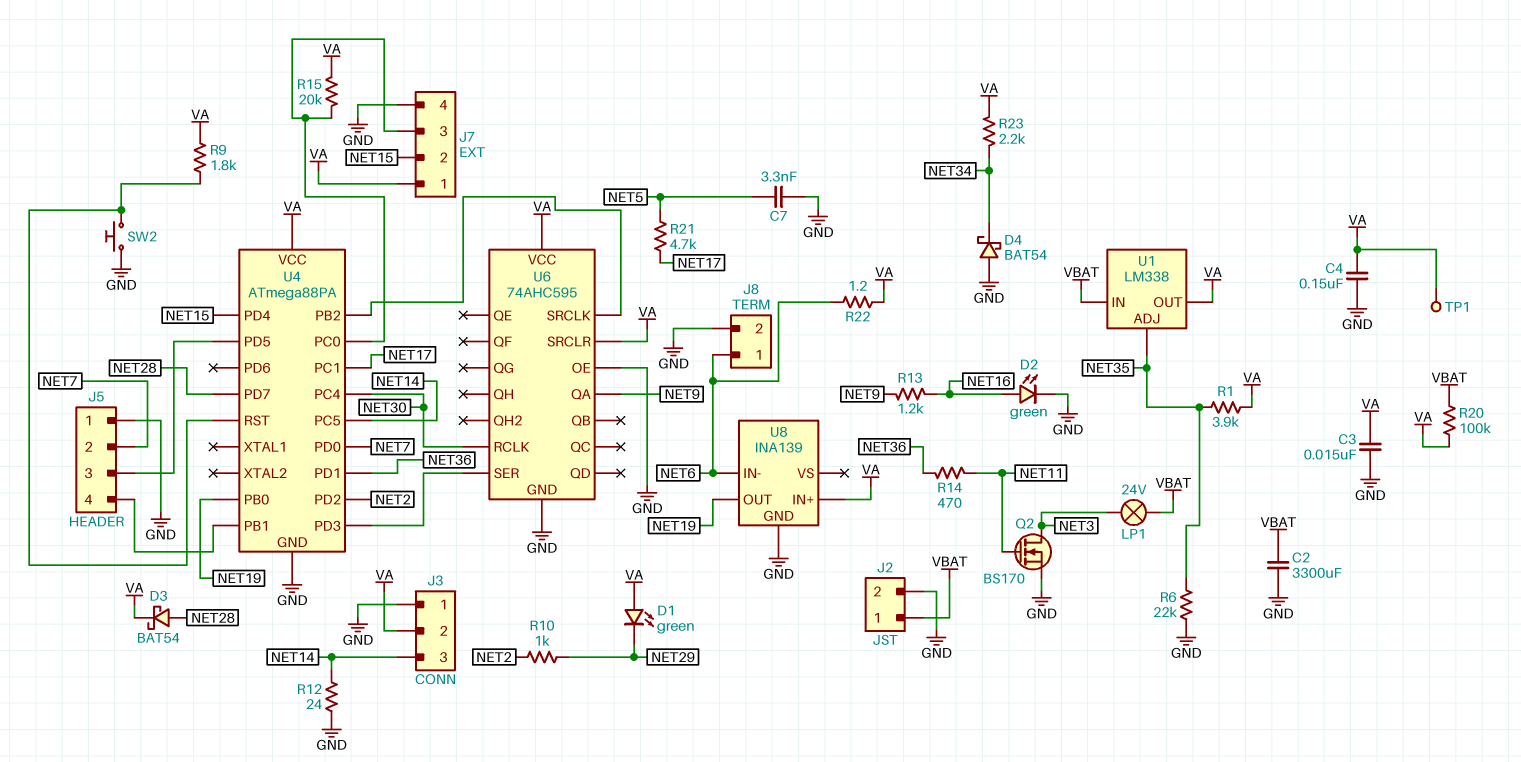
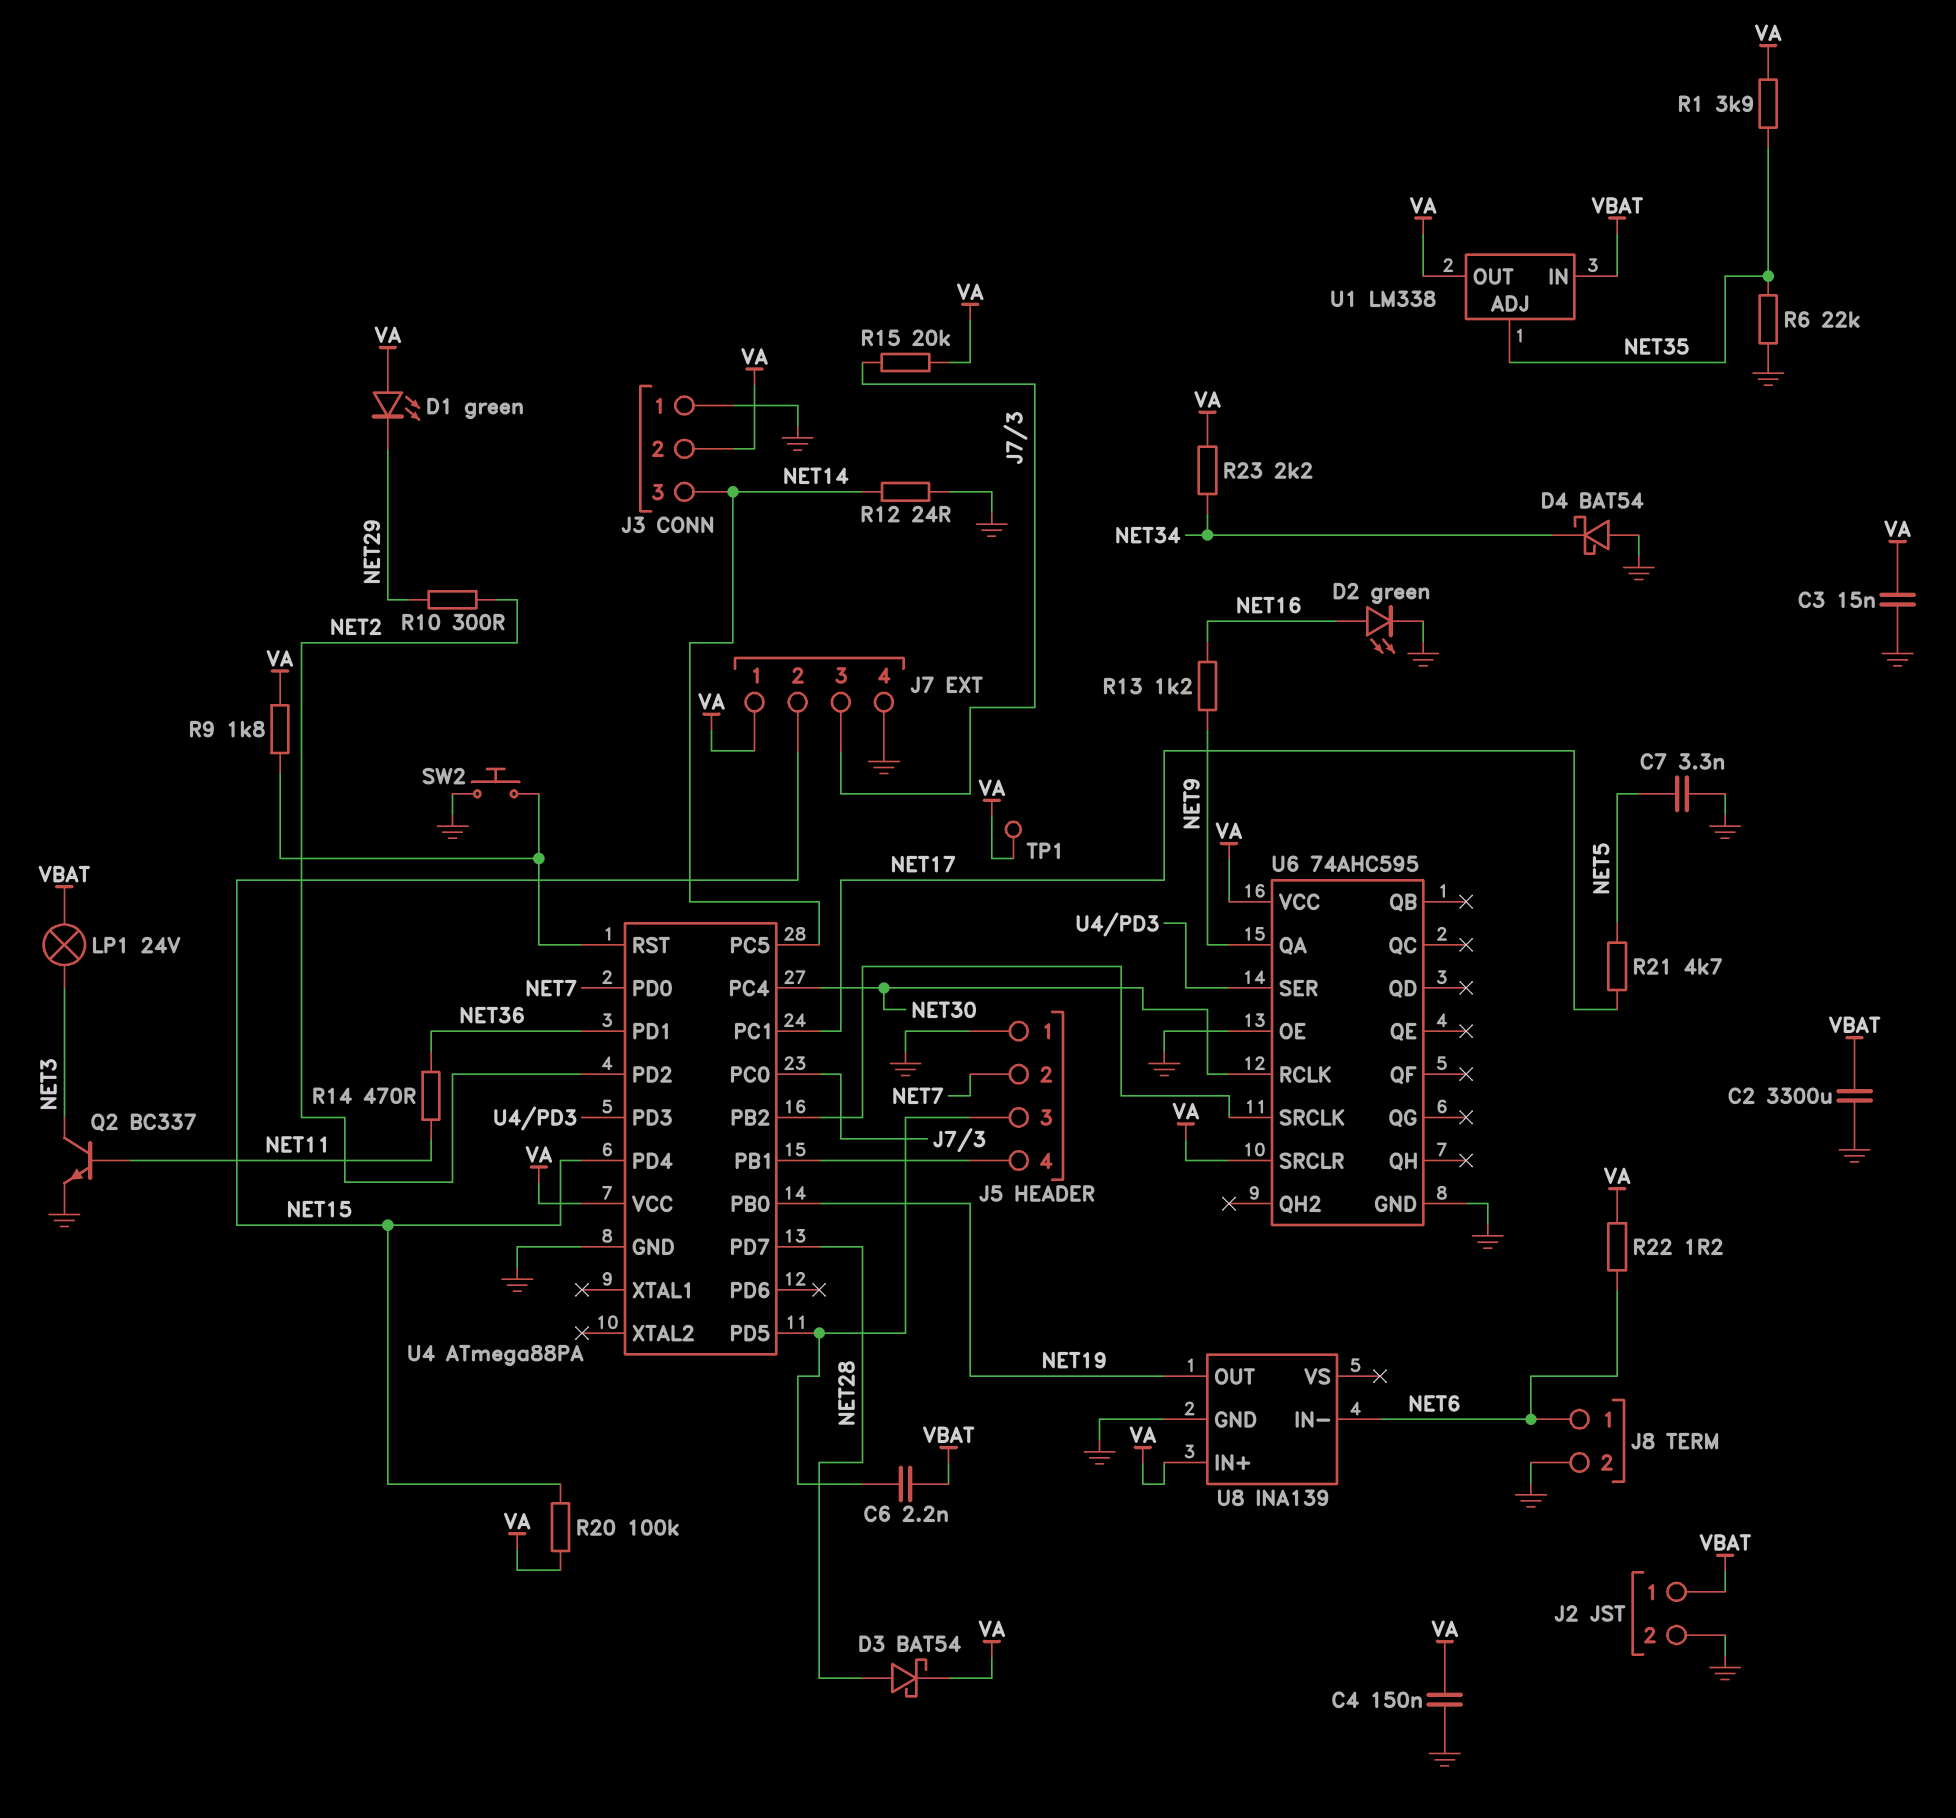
C6: none -> 2.2nF (J5/3, VBAT)
Q2: NMOS BS170 (G NET11, D NET3, S GND) -> NPN BC337 (B NET11, C NET3, E GND)
R10: 1k (NET2, NET29) -> 300 (NET2, NET29)
R20: 100k (VA, VBAT) -> 100k (NET15, VA)

